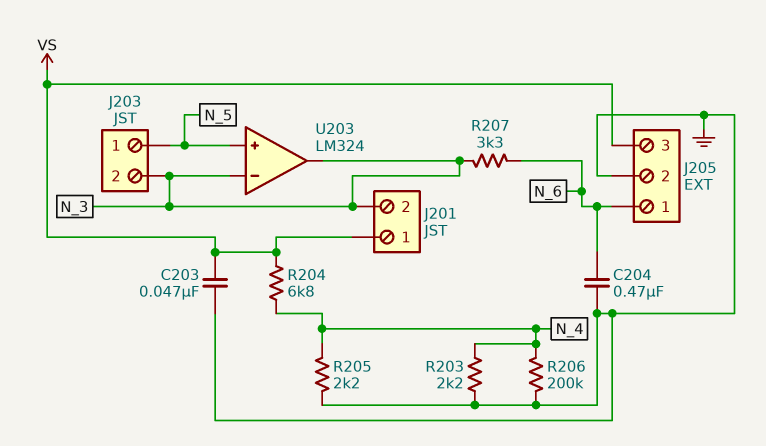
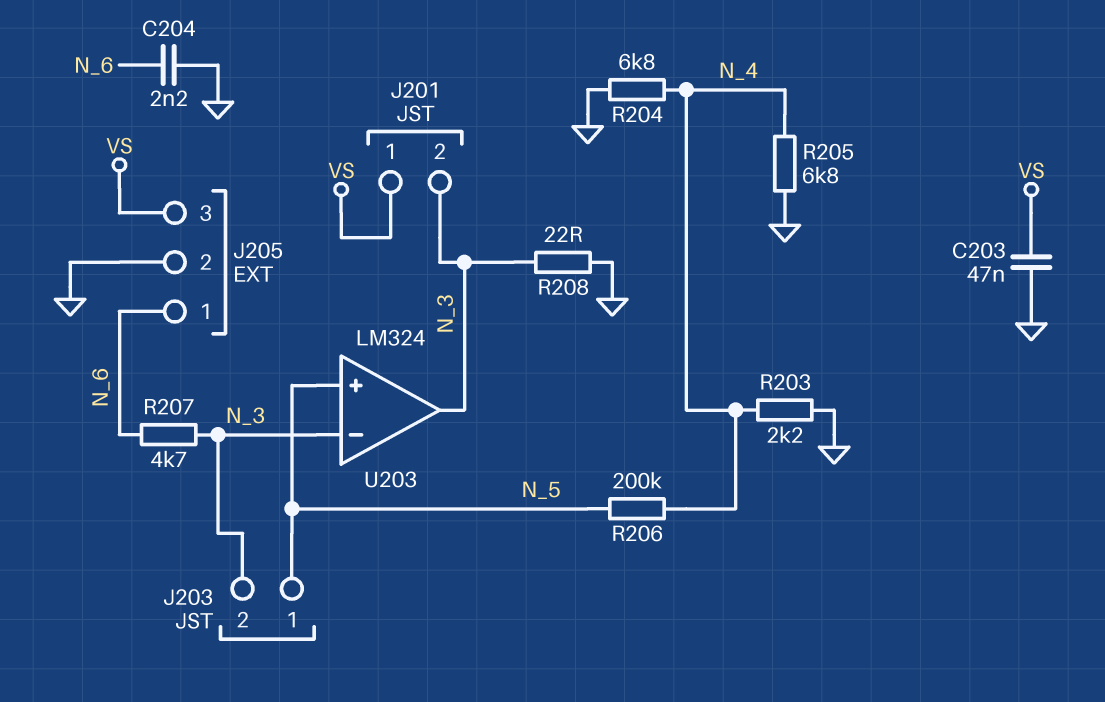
C204: 470nF (GND, N_6) -> 2.2nF (GND, N_6)
R204: 6.8k (N_4, VS) -> 6.8k (GND, N_4)
R205: 2.2k (GND, N_4) -> 6.8k (GND, N_4)
R206: 200k (GND, N_4) -> 200k (N_4, N_5)
R207: 3.3k (N_3, N_6) -> 4.7k (N_3, N_6)
R208: none -> 22 (GND, N_3)

